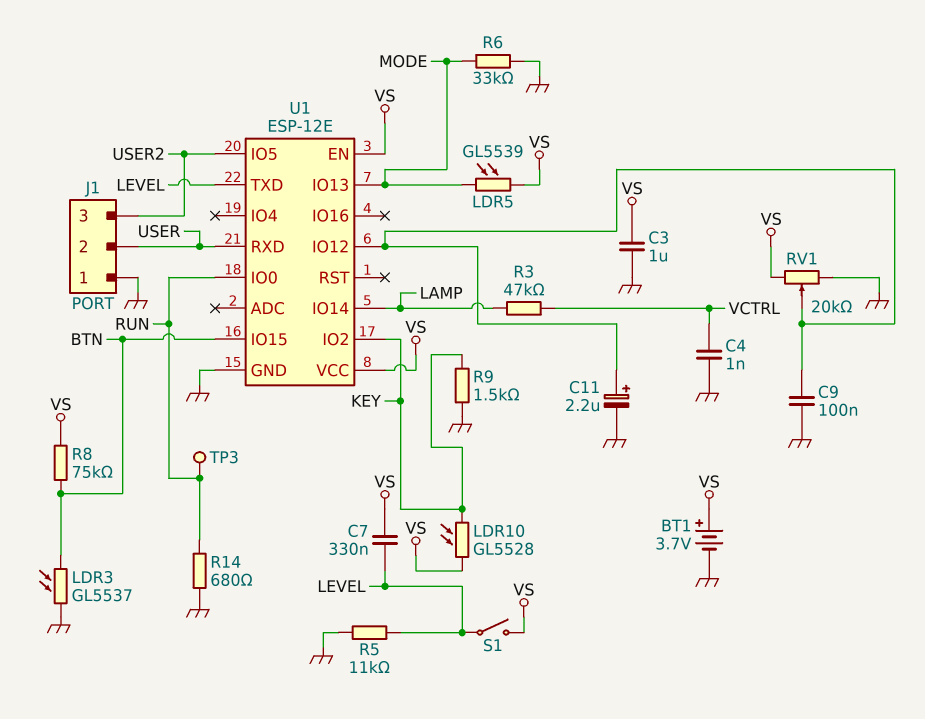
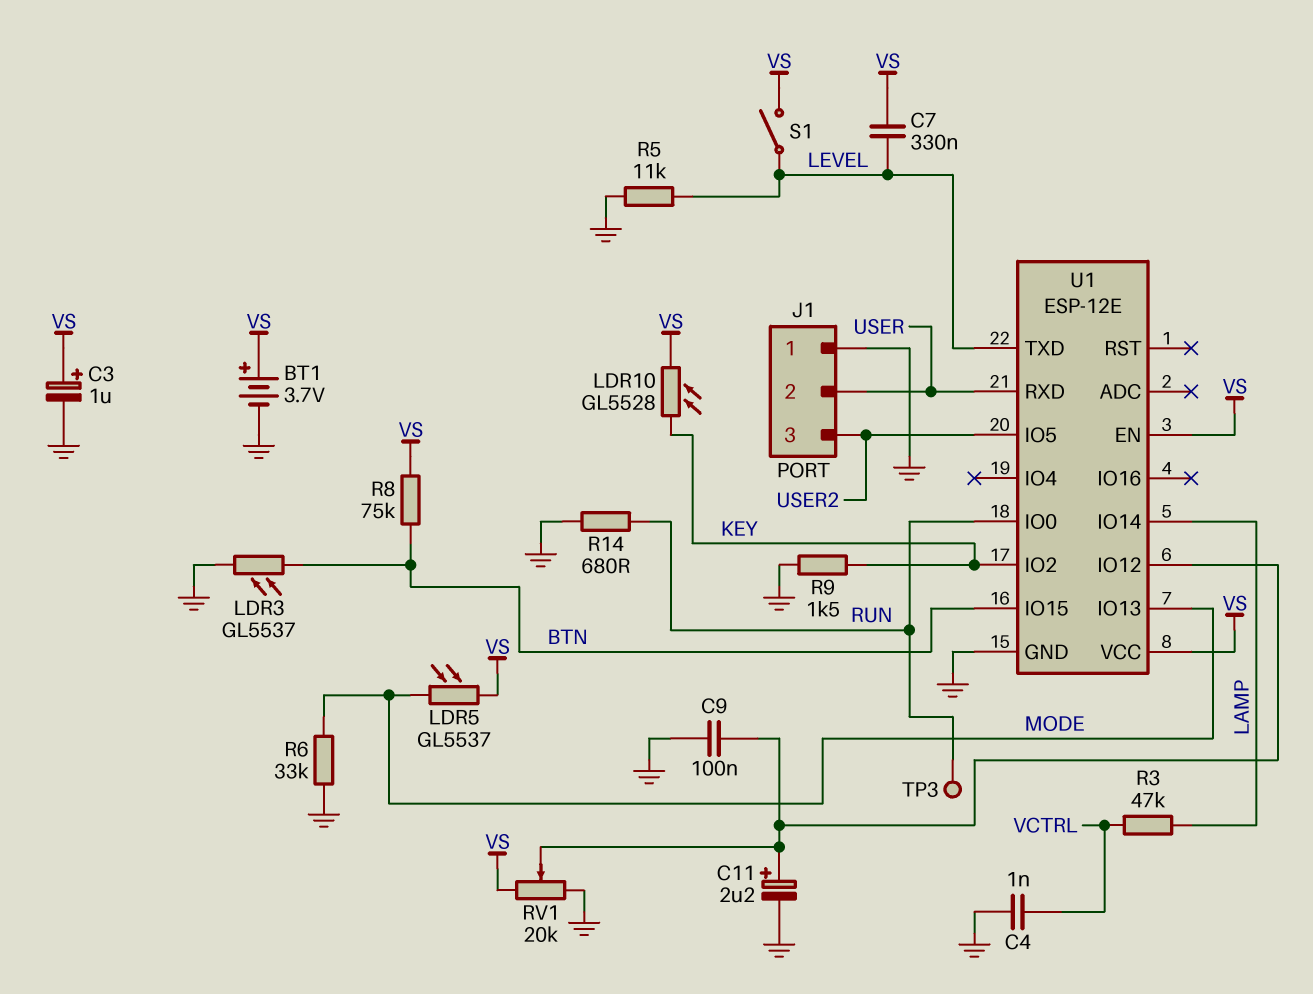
C3: 1uF (GND, VS) -> 1uF (plus VS, minus GND)
LDR5: GL5539 (MODE, VS) -> GL5537 (MODE, VS)

